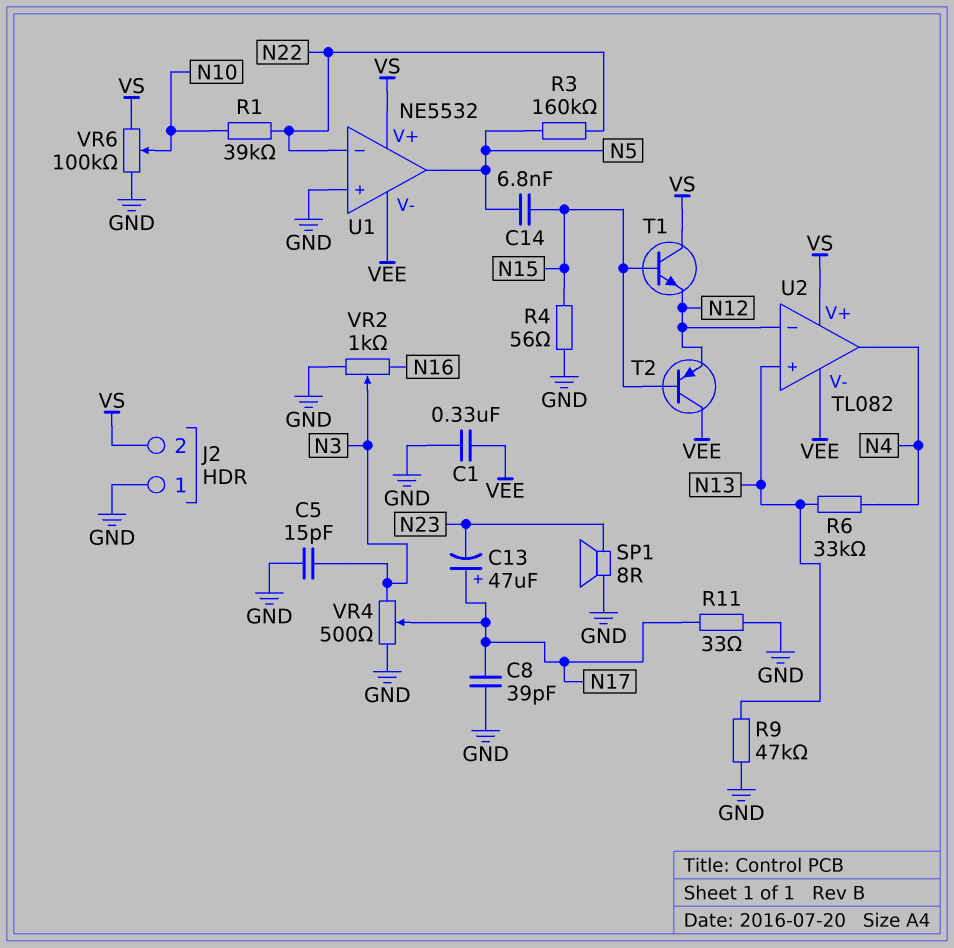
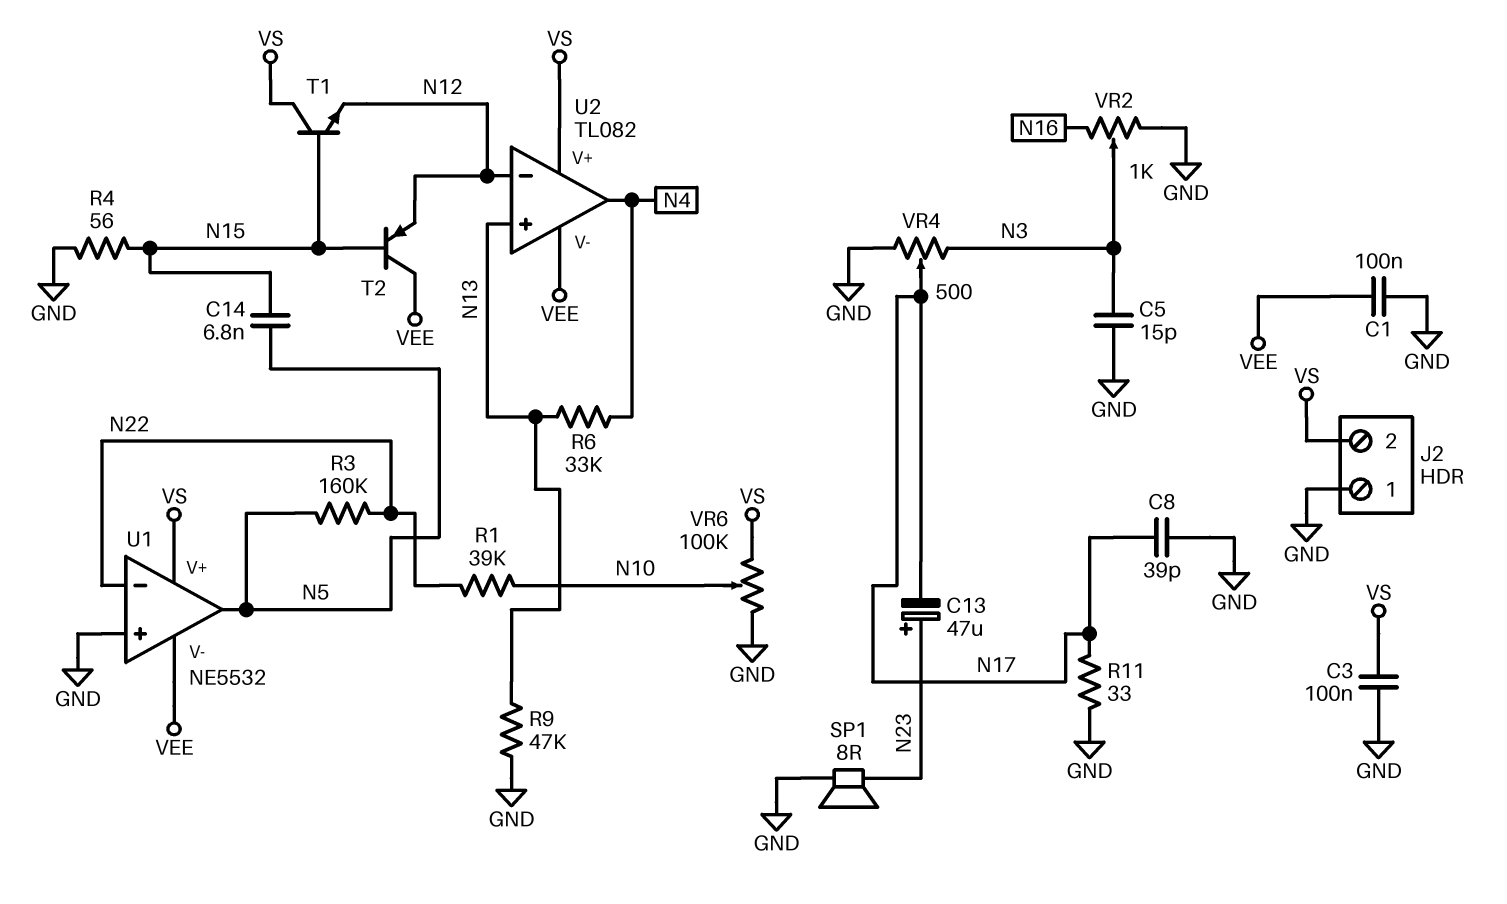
C1: 330nF (GND, VEE) -> 100nF (GND, VEE)
C3: none -> 100nF (GND, VS)
C13: 47uF (plus N17, minus N23) -> 47uF (plus N23, minus N17)

